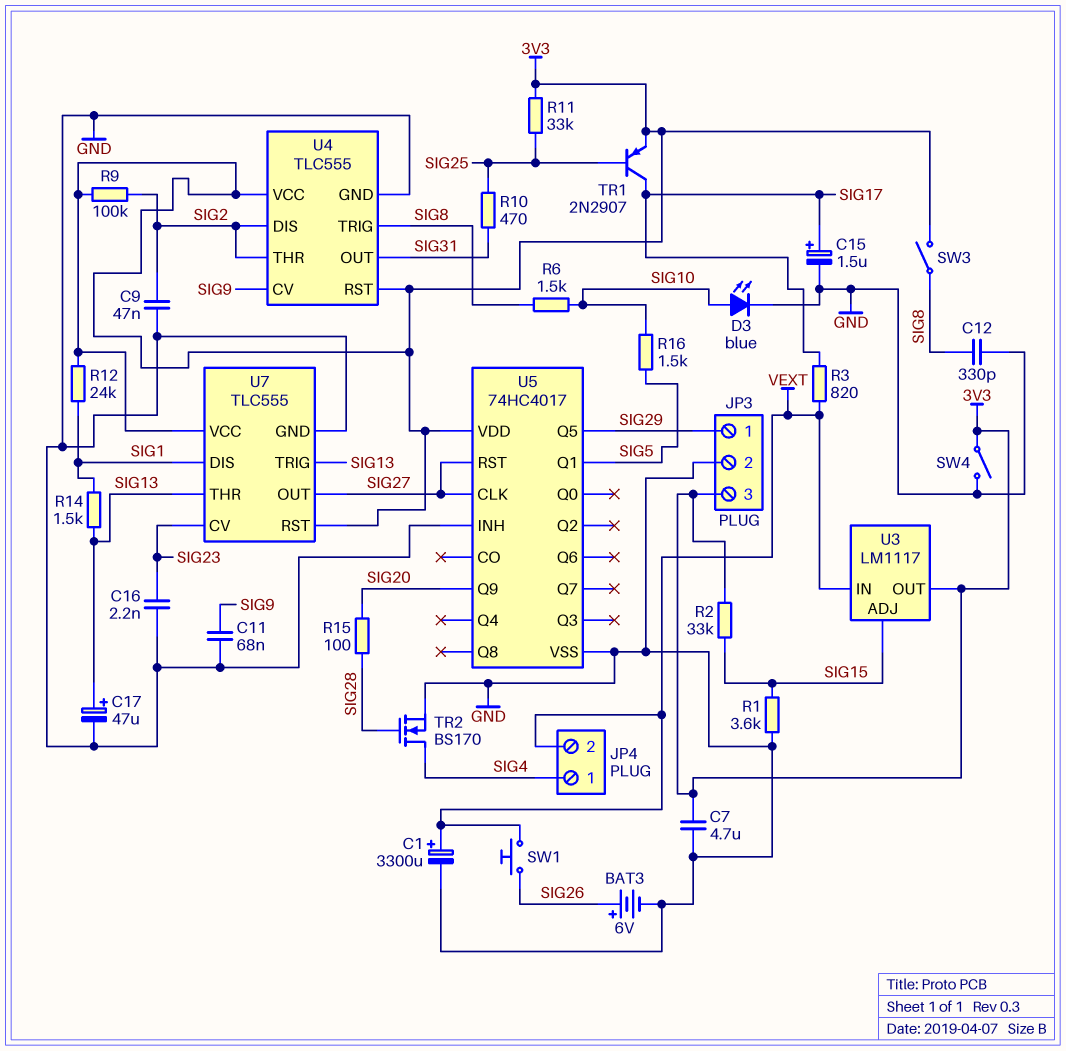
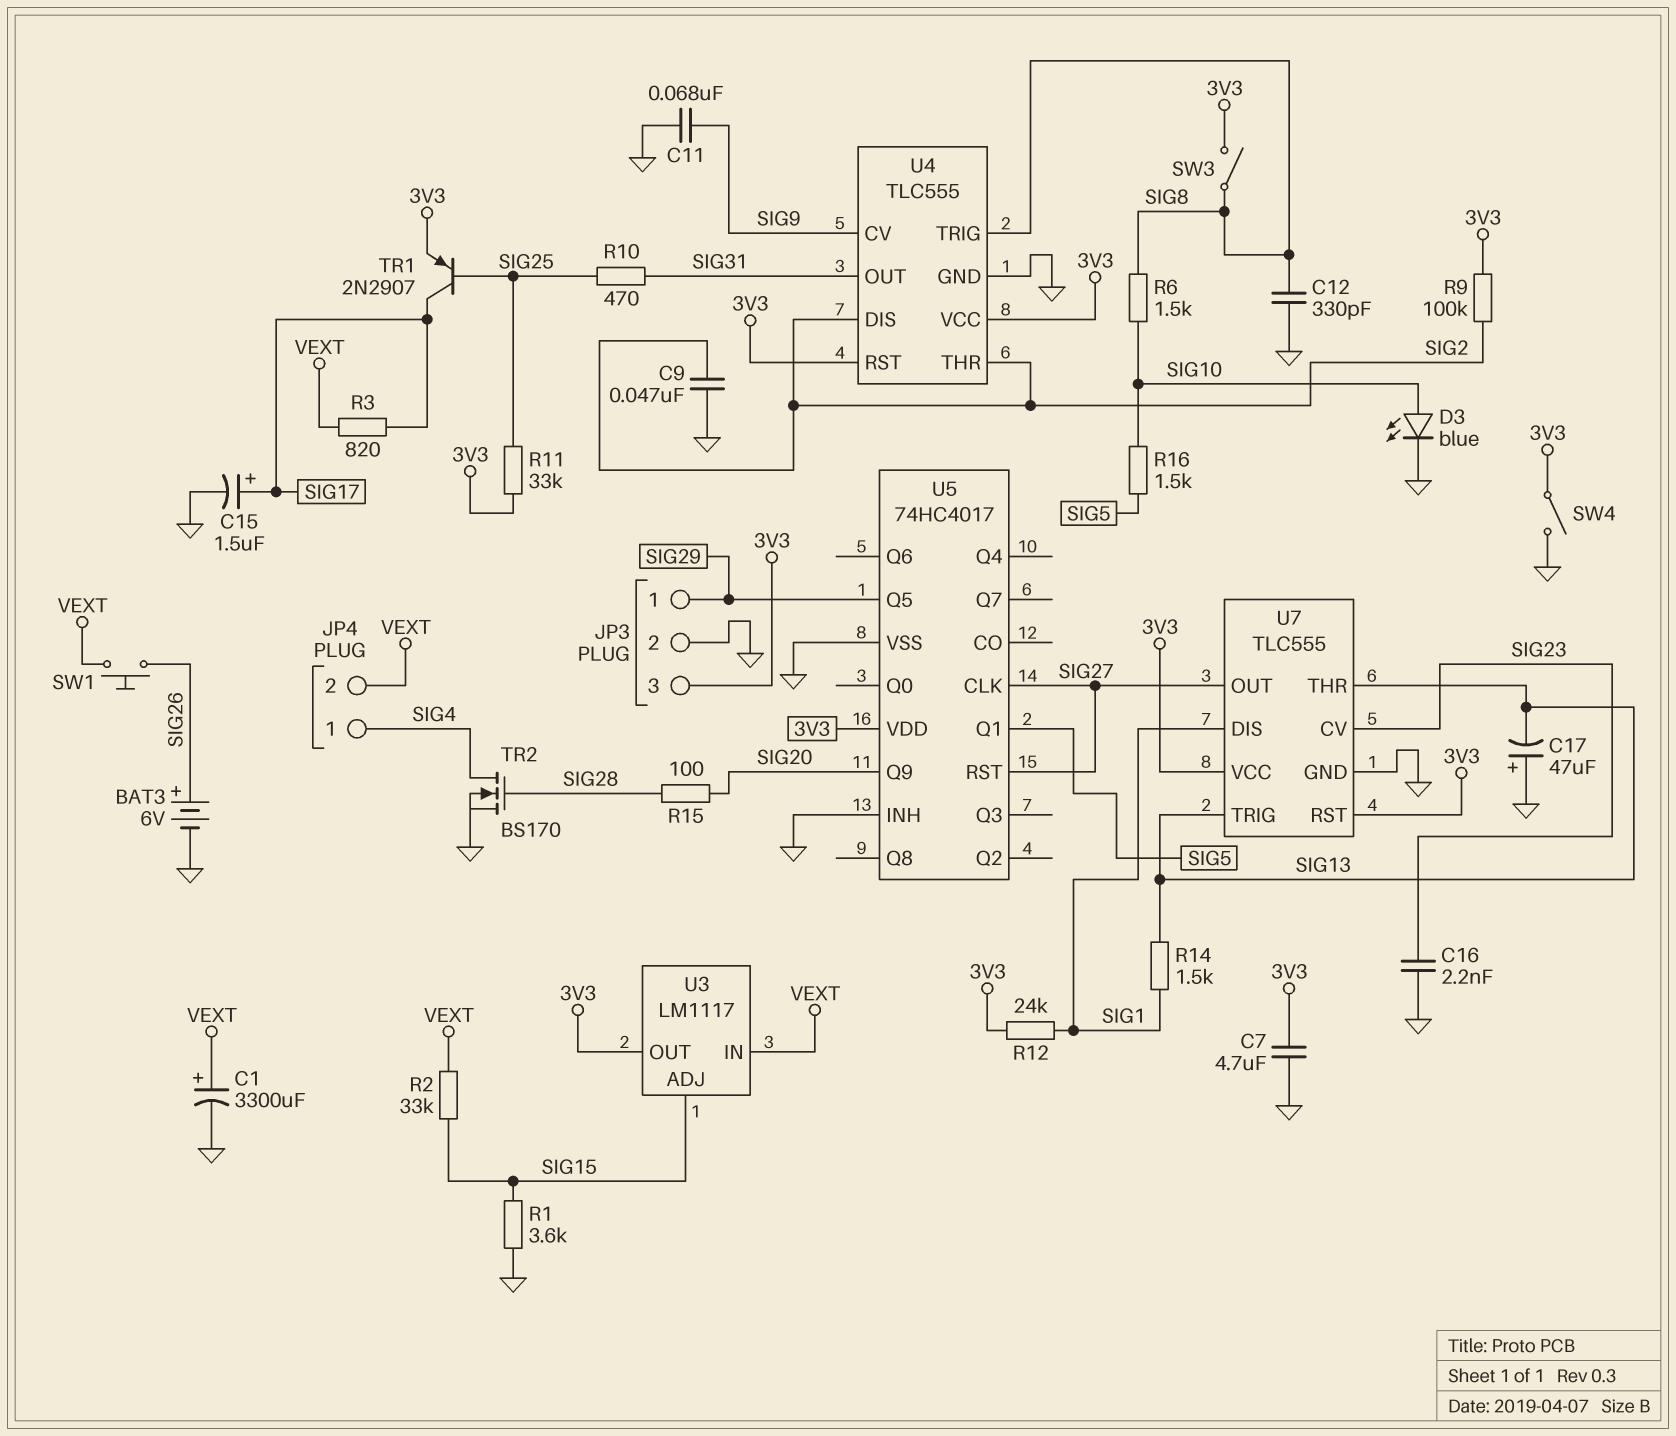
C17: 47uF (plus SIG13, minus GND) -> 47uF (plus GND, minus SIG13)
R2: 33k (3V3, SIG15) -> 33k (SIG15, VEXT)

